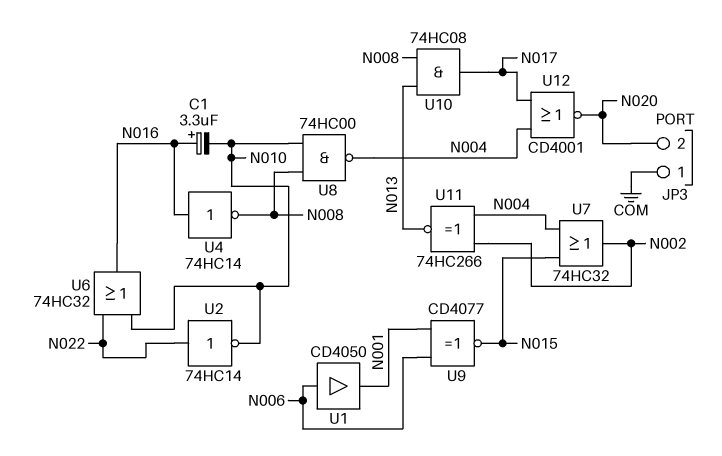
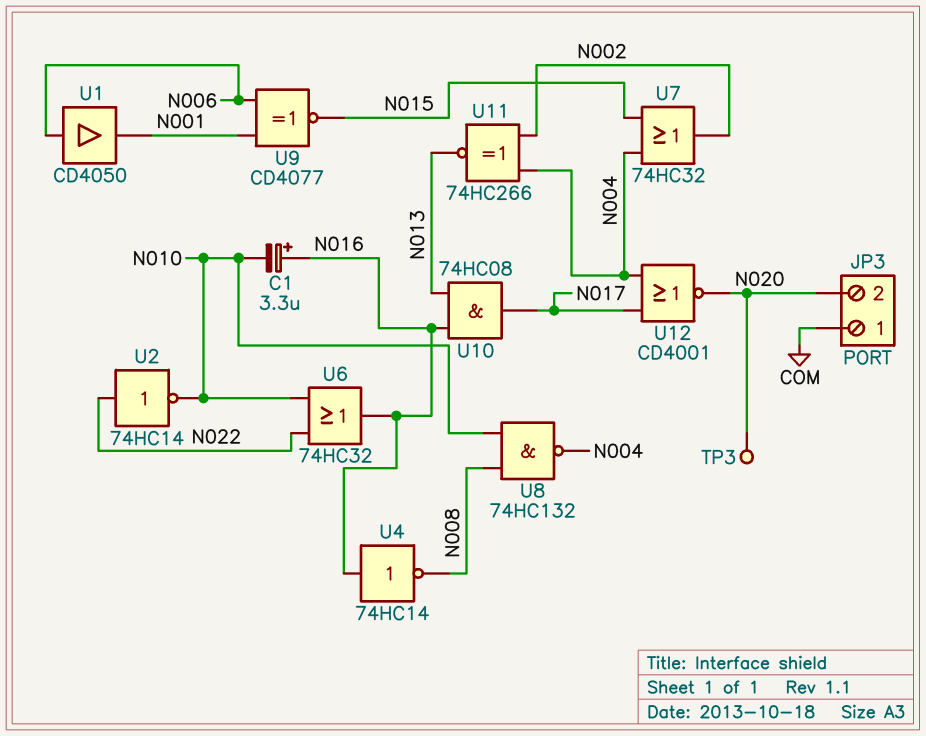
TP3: none -> test point (N020)
U8: NAND 74HC00 (in N008, in N010, out N004) -> NAND 74HC132 (in N008, in N010, out N004)
U10: AND 74HC08 (in N008, in N013, out N017) -> AND 74HC08 (in N013, in N016, out N017)

